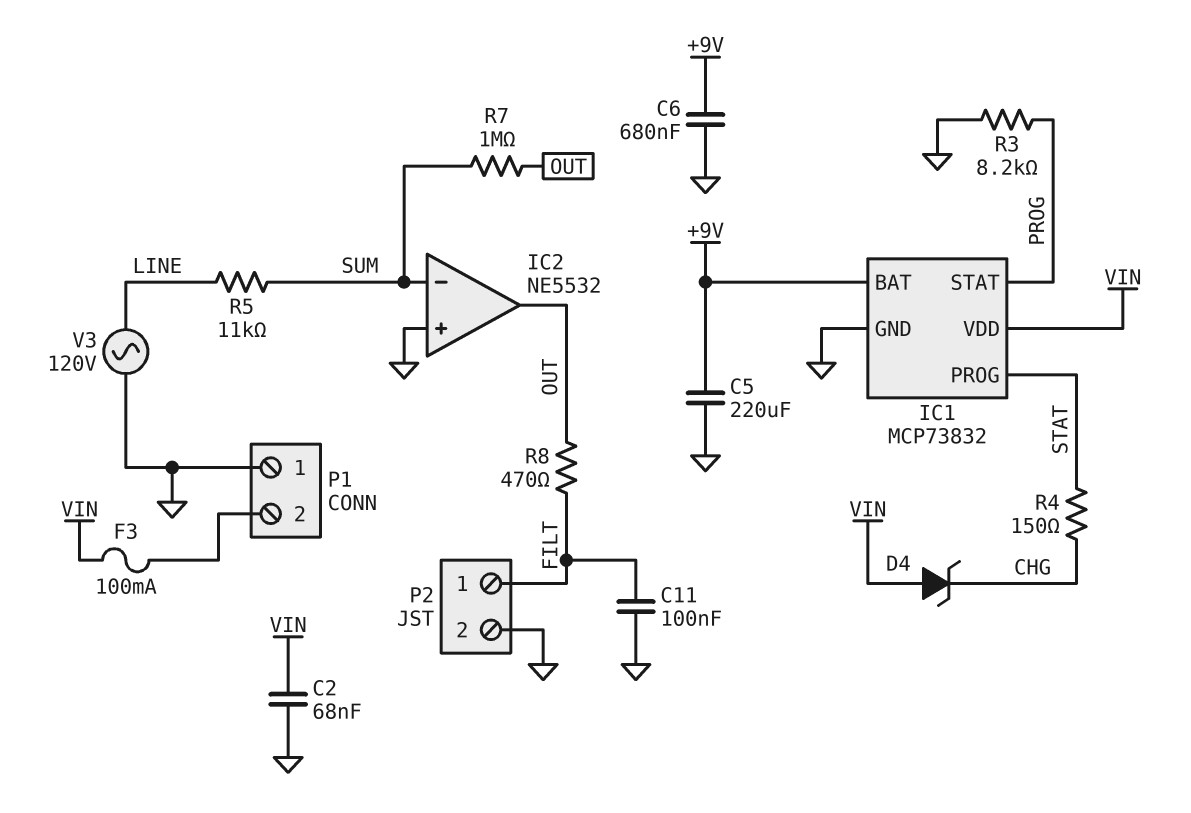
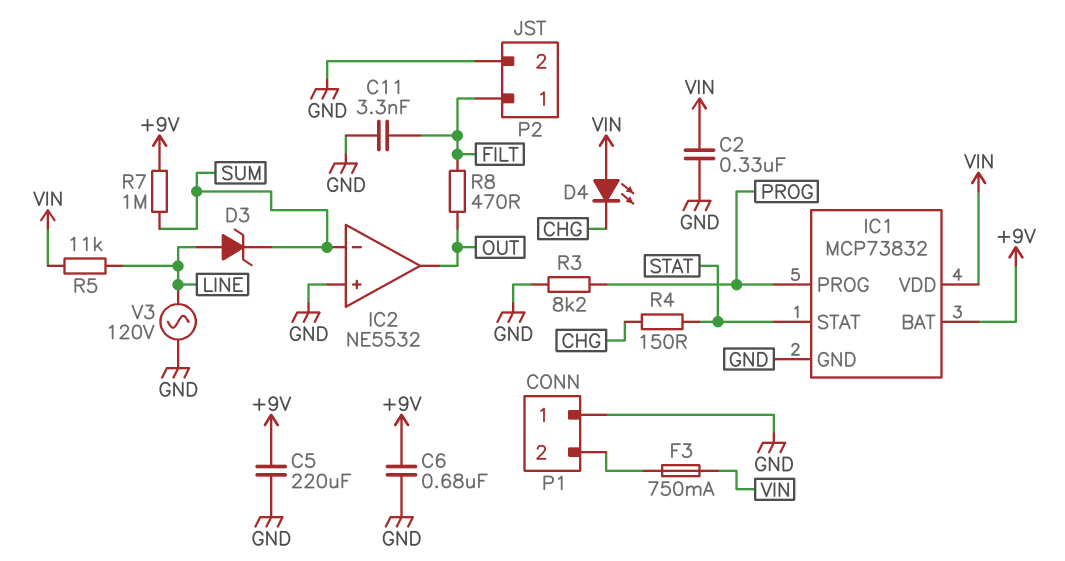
C2: 68nF (GND, VIN) -> 330nF (GND, VIN)
C11: 100nF (FILT, GND) -> 3.3nF (FILT, GND)
D3: none -> zener (A LINE, K SUM)
D4: zener (A VIN, K CHG) -> LED (A VIN, K CHG)
F3: 100mA (P1/2, VIN) -> 750mA (P1/2, VIN)
IC1 pin PROG: STAT -> PROG
IC1 pin STAT: PROG -> STAT
R5: 11k (LINE, SUM) -> 11k (LINE, VIN)
R7: 1M (OUT, SUM) -> 1M (+9V, SUM)

